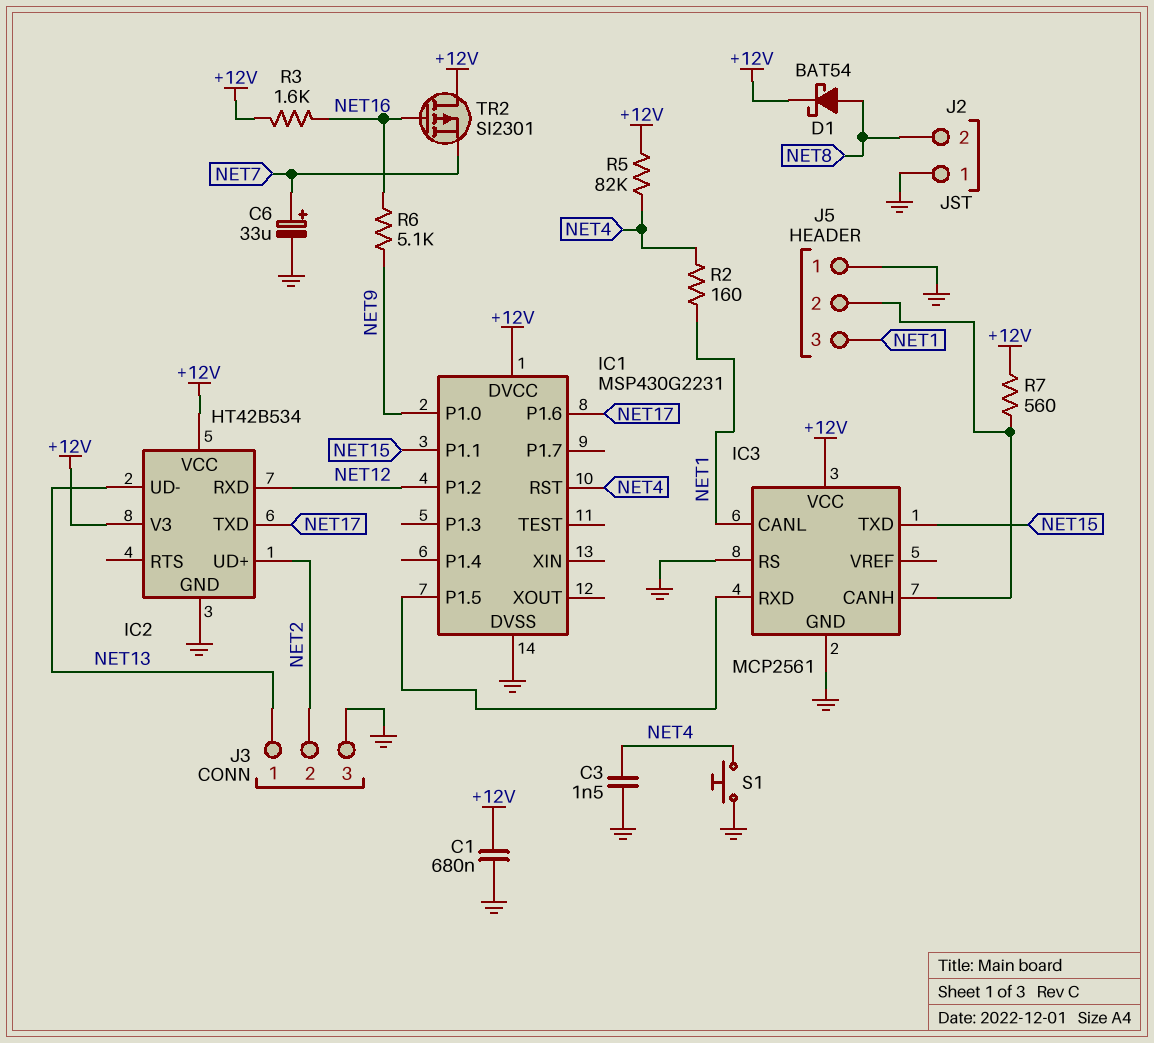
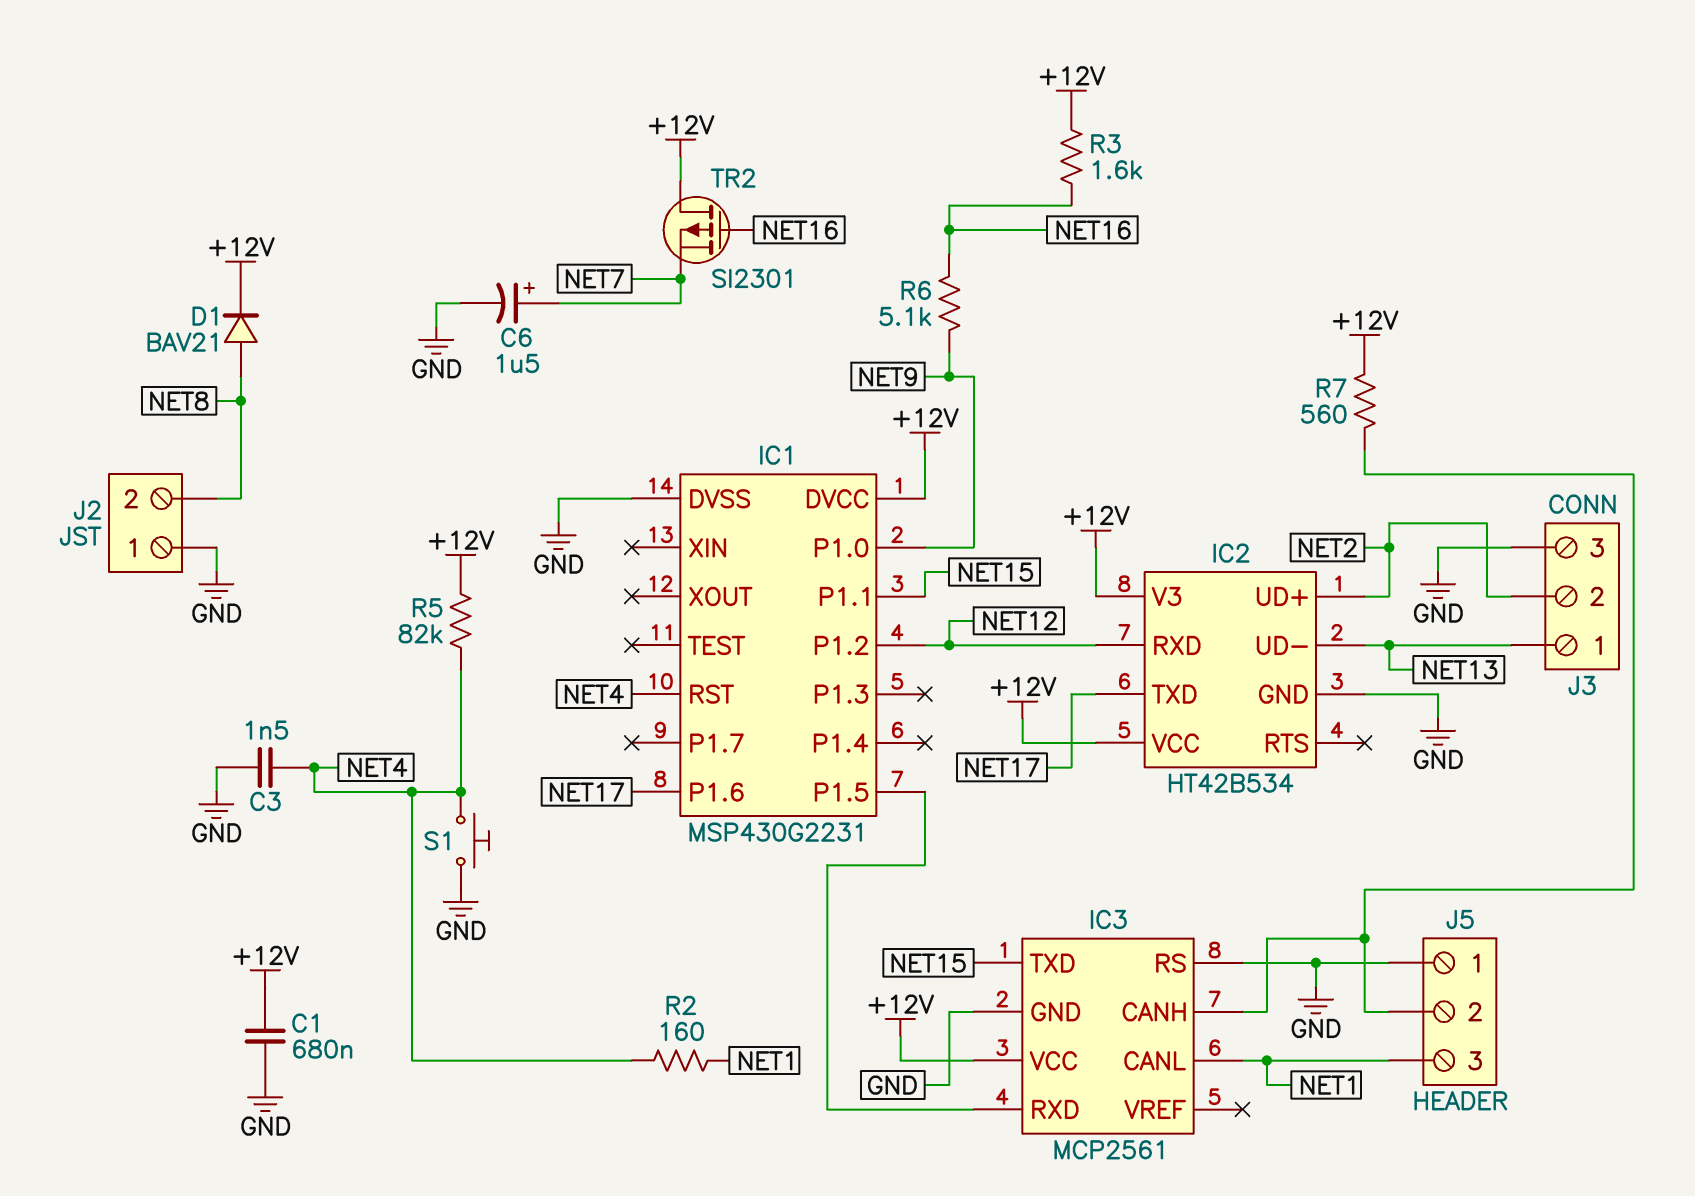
C6: 33uF (plus NET7, minus GND) -> 1.5uF (plus NET7, minus GND)
D1: schottky BAT54 (A NET8, K +12V) -> diode BAV21 (A NET8, K +12V)

